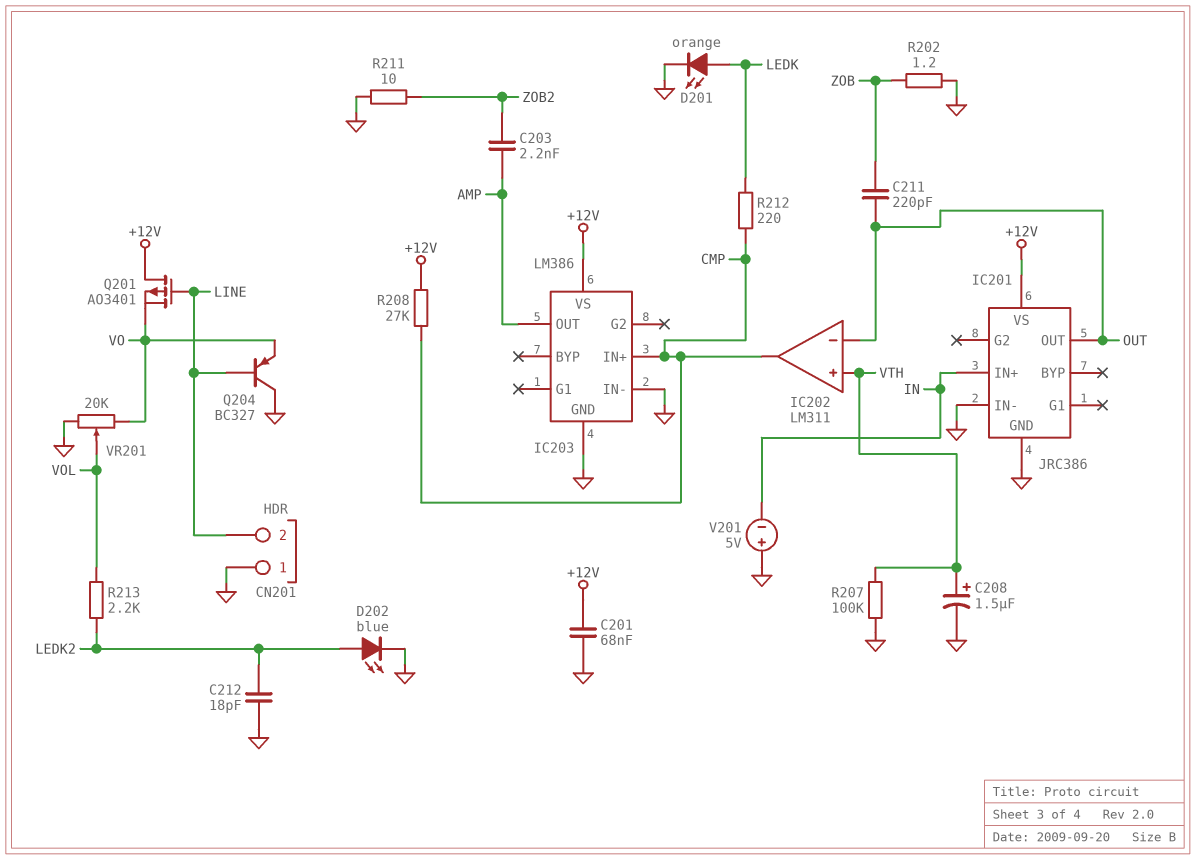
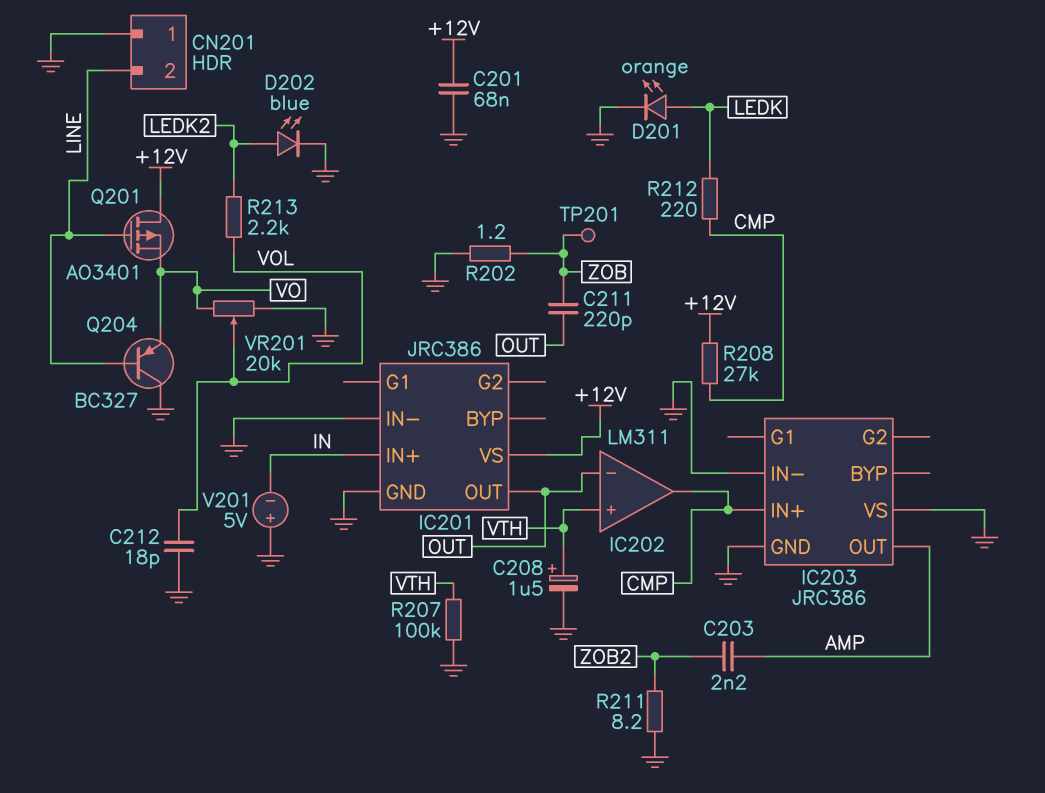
C212: 18pF (GND, LEDK2) -> 18pF (GND, VOL)
IC203: LM386 -> JRC386
IC203 pin VS: +12V -> GND
R211: 10 (GND, ZOB2) -> 8.2 (GND, ZOB2)
TP201: none -> test point (ZOB)

